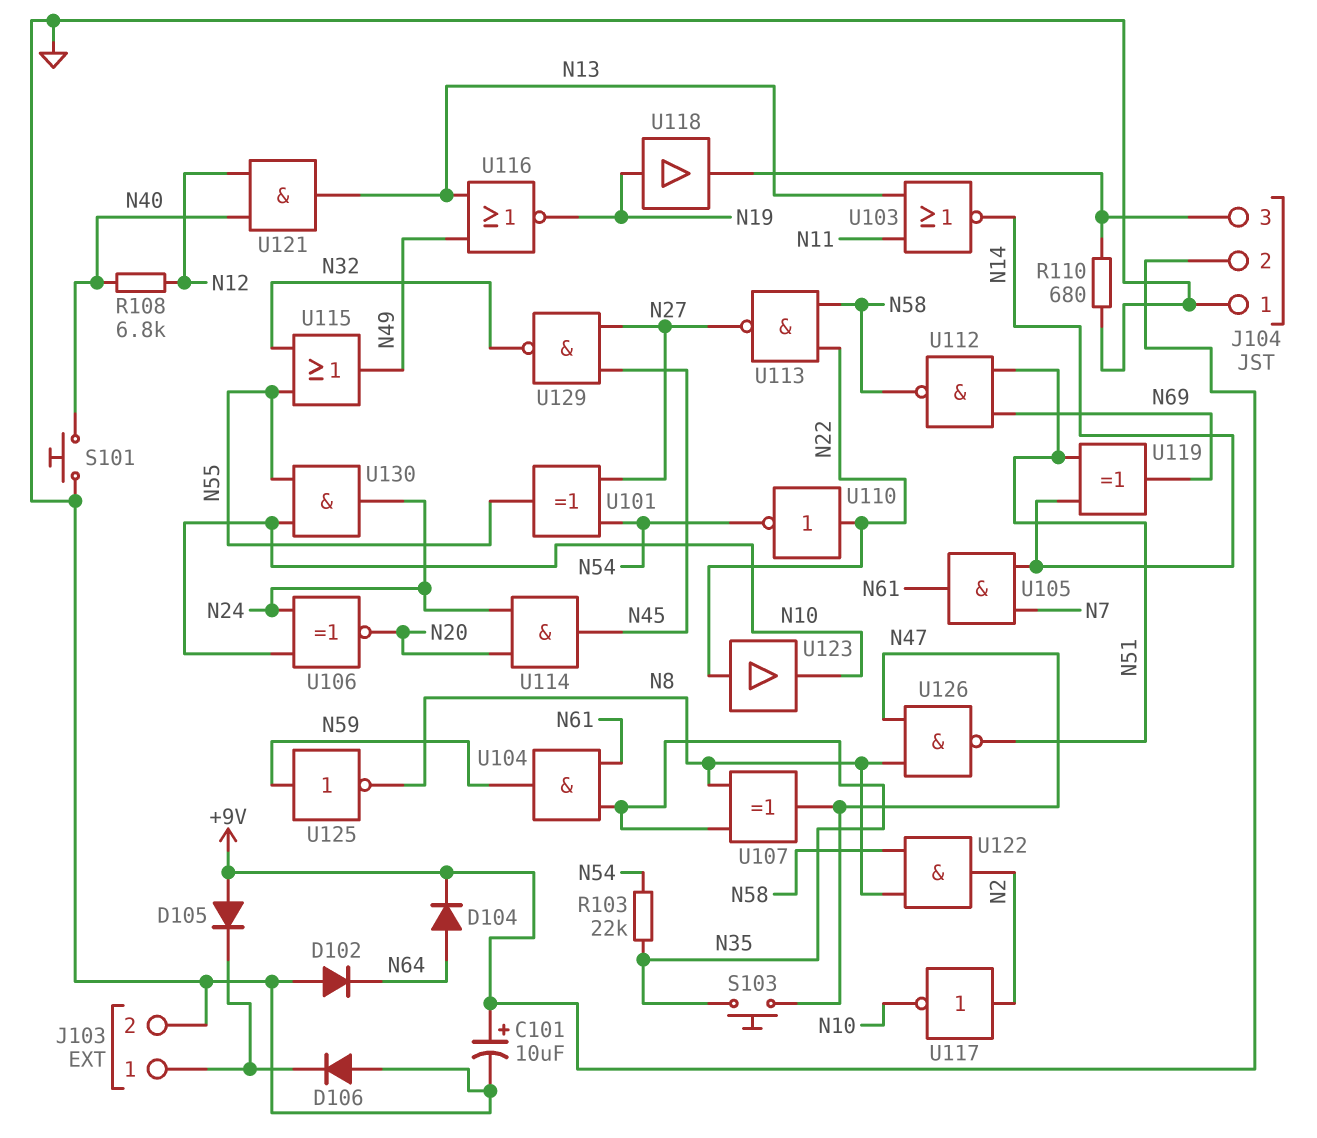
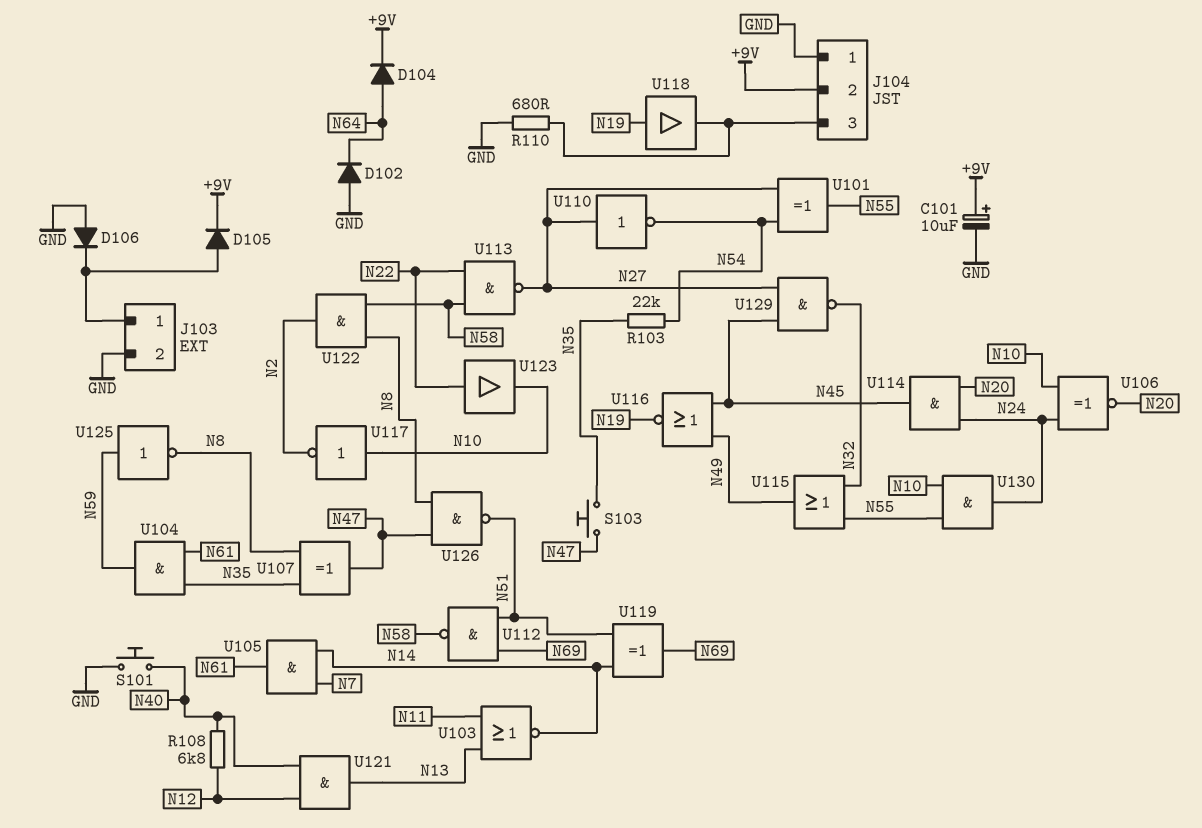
D105: diode (A +9V, K J103/1) -> diode (A J103/1, K +9V)
U110: NOT (in N22, out N54) -> NOT (in N27, out N54)
U116: NOR (in N13, in N49, out N19) -> NOR (in N45, in N49, out N19)
U117: NOT (in N2, out N10) -> NOT (in N10, out N2)

